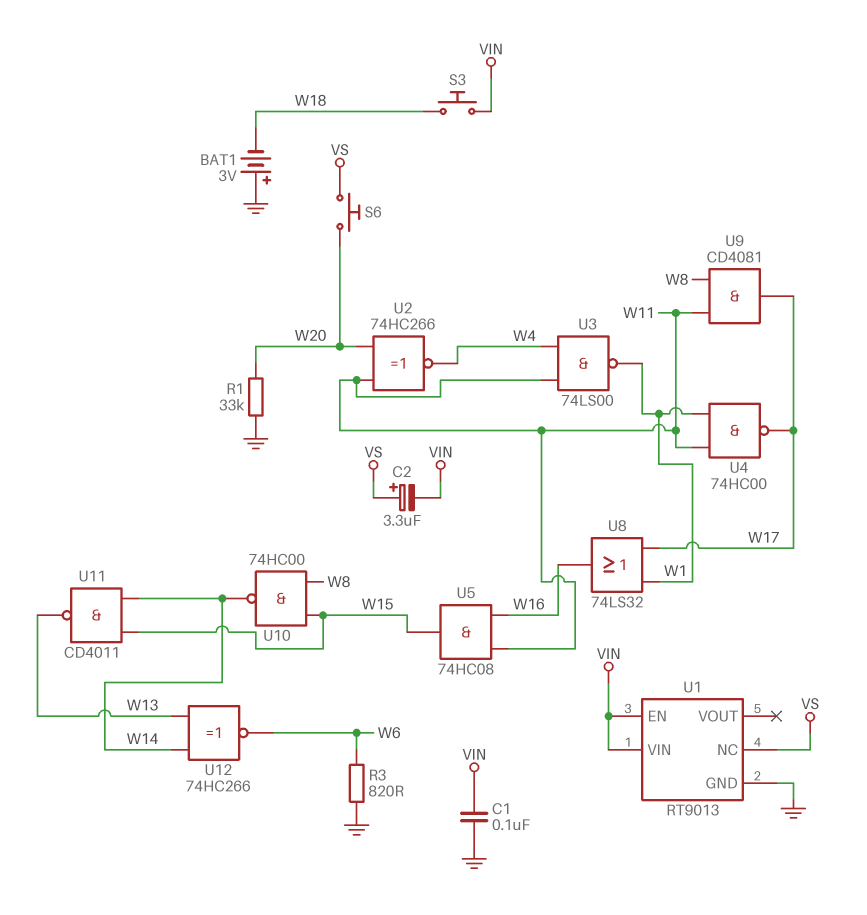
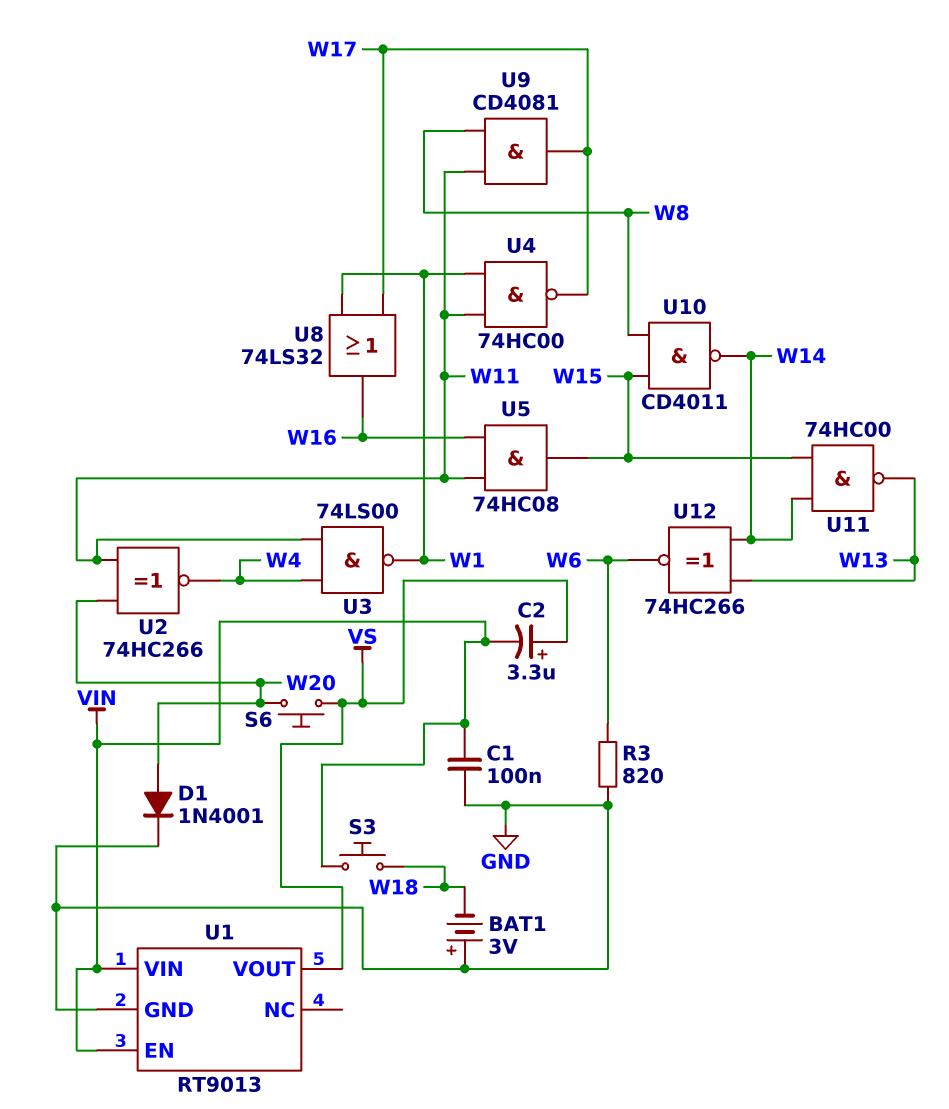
D1: none -> diode 1N4001 (A W20, K GND)
R1: 33k (GND, W20) -> none
U1 pin NC: VS -> none
U1 pin VOUT: none -> VS
U10: NAND 74HC00 (in W8, in W15, out W14) -> NAND CD4011 (in W8, in W15, out W14)
U11: NAND CD4011 (in W14, in W15, out W13) -> NAND 74HC00 (in W14, in W15, out W13)

